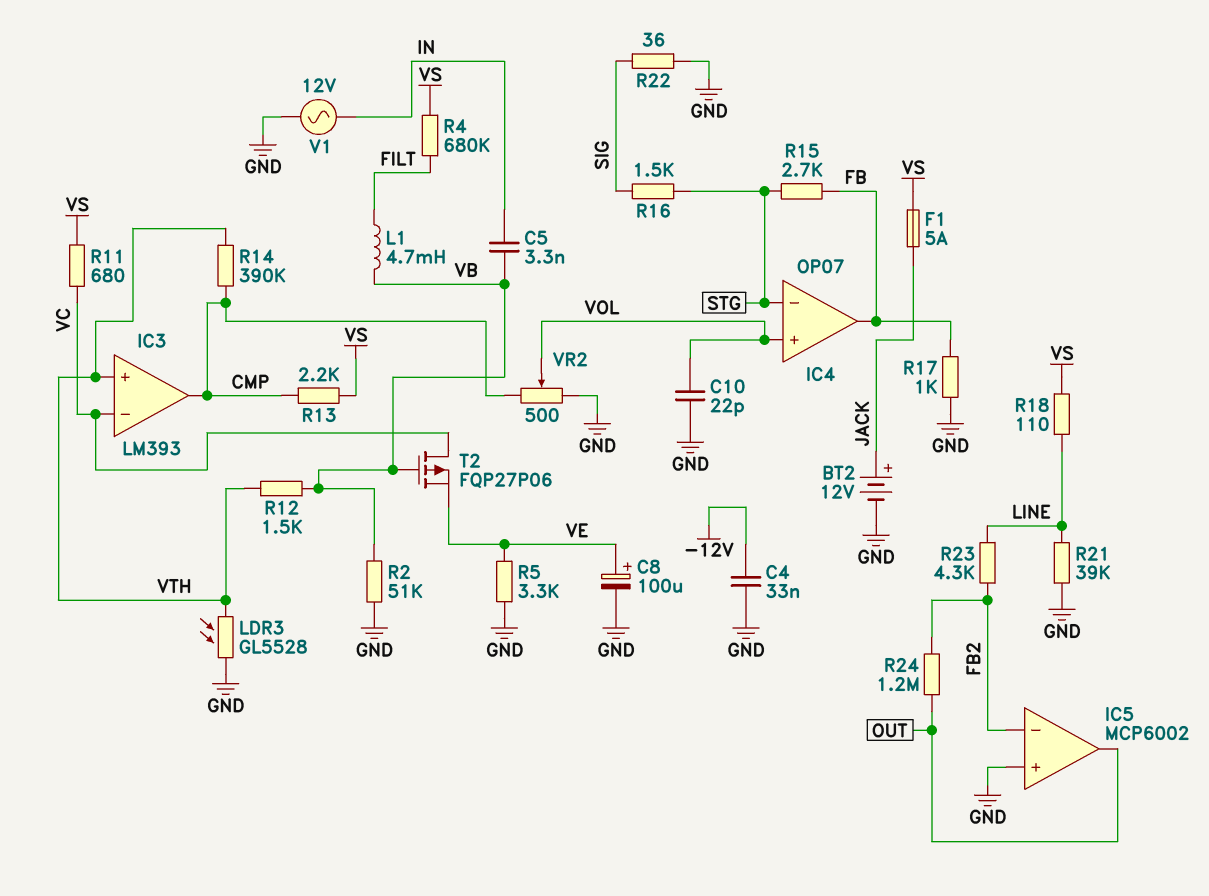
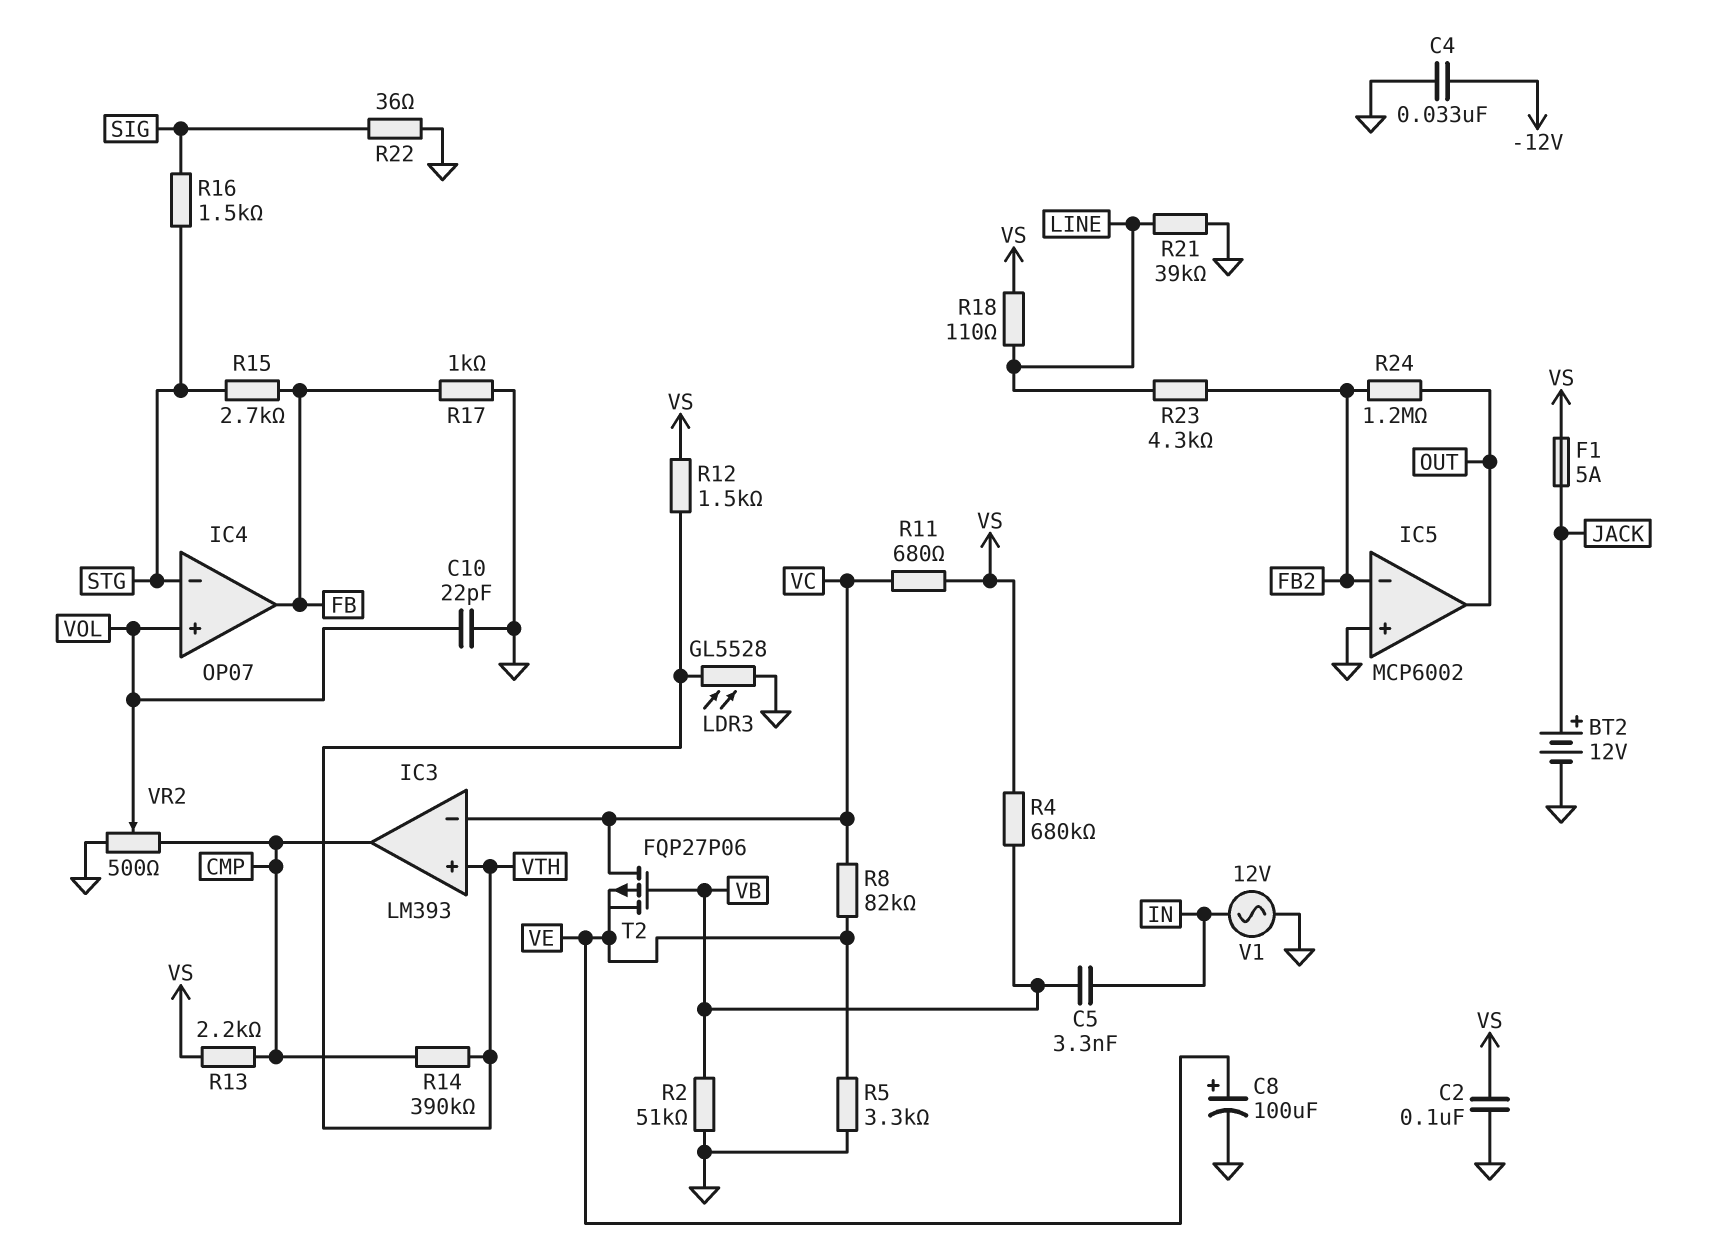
C2: none -> 100nF (GND, VS)
L1: 4.7mH (FILT, VB) -> none
R4: 680k (FILT, VS) -> 680k (VB, VS)
R8: none -> 82k (VC, VE)
R12: 1.5k (VB, VTH) -> 1.5k (VS, VTH)

